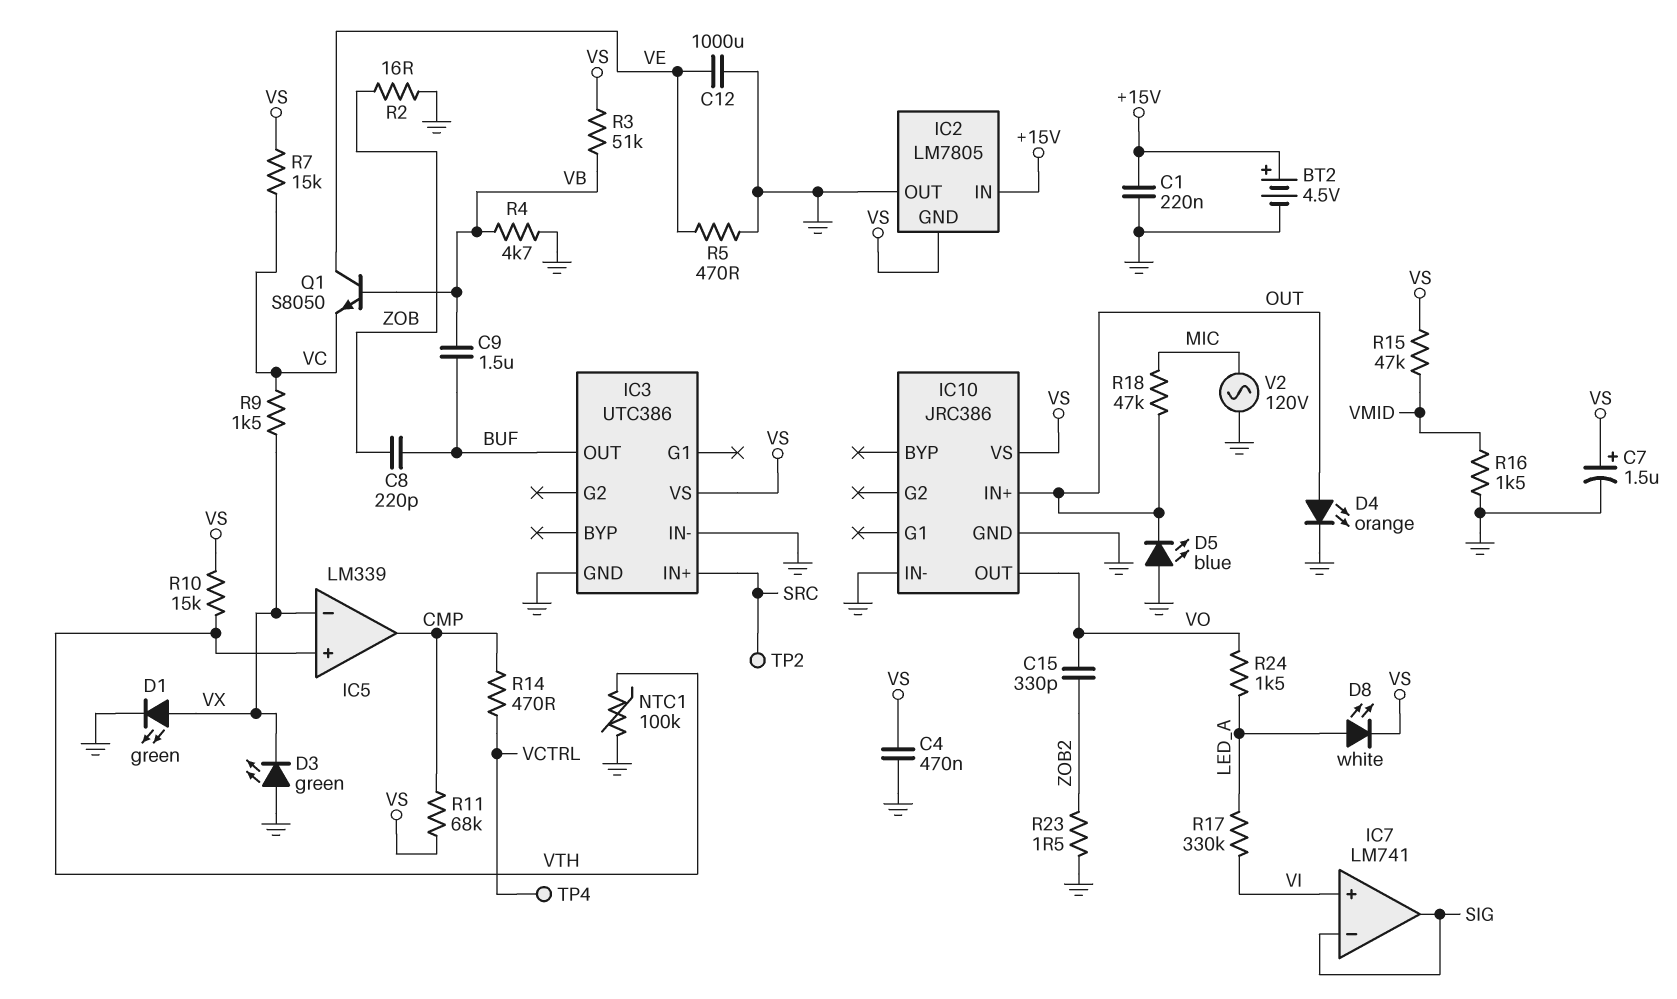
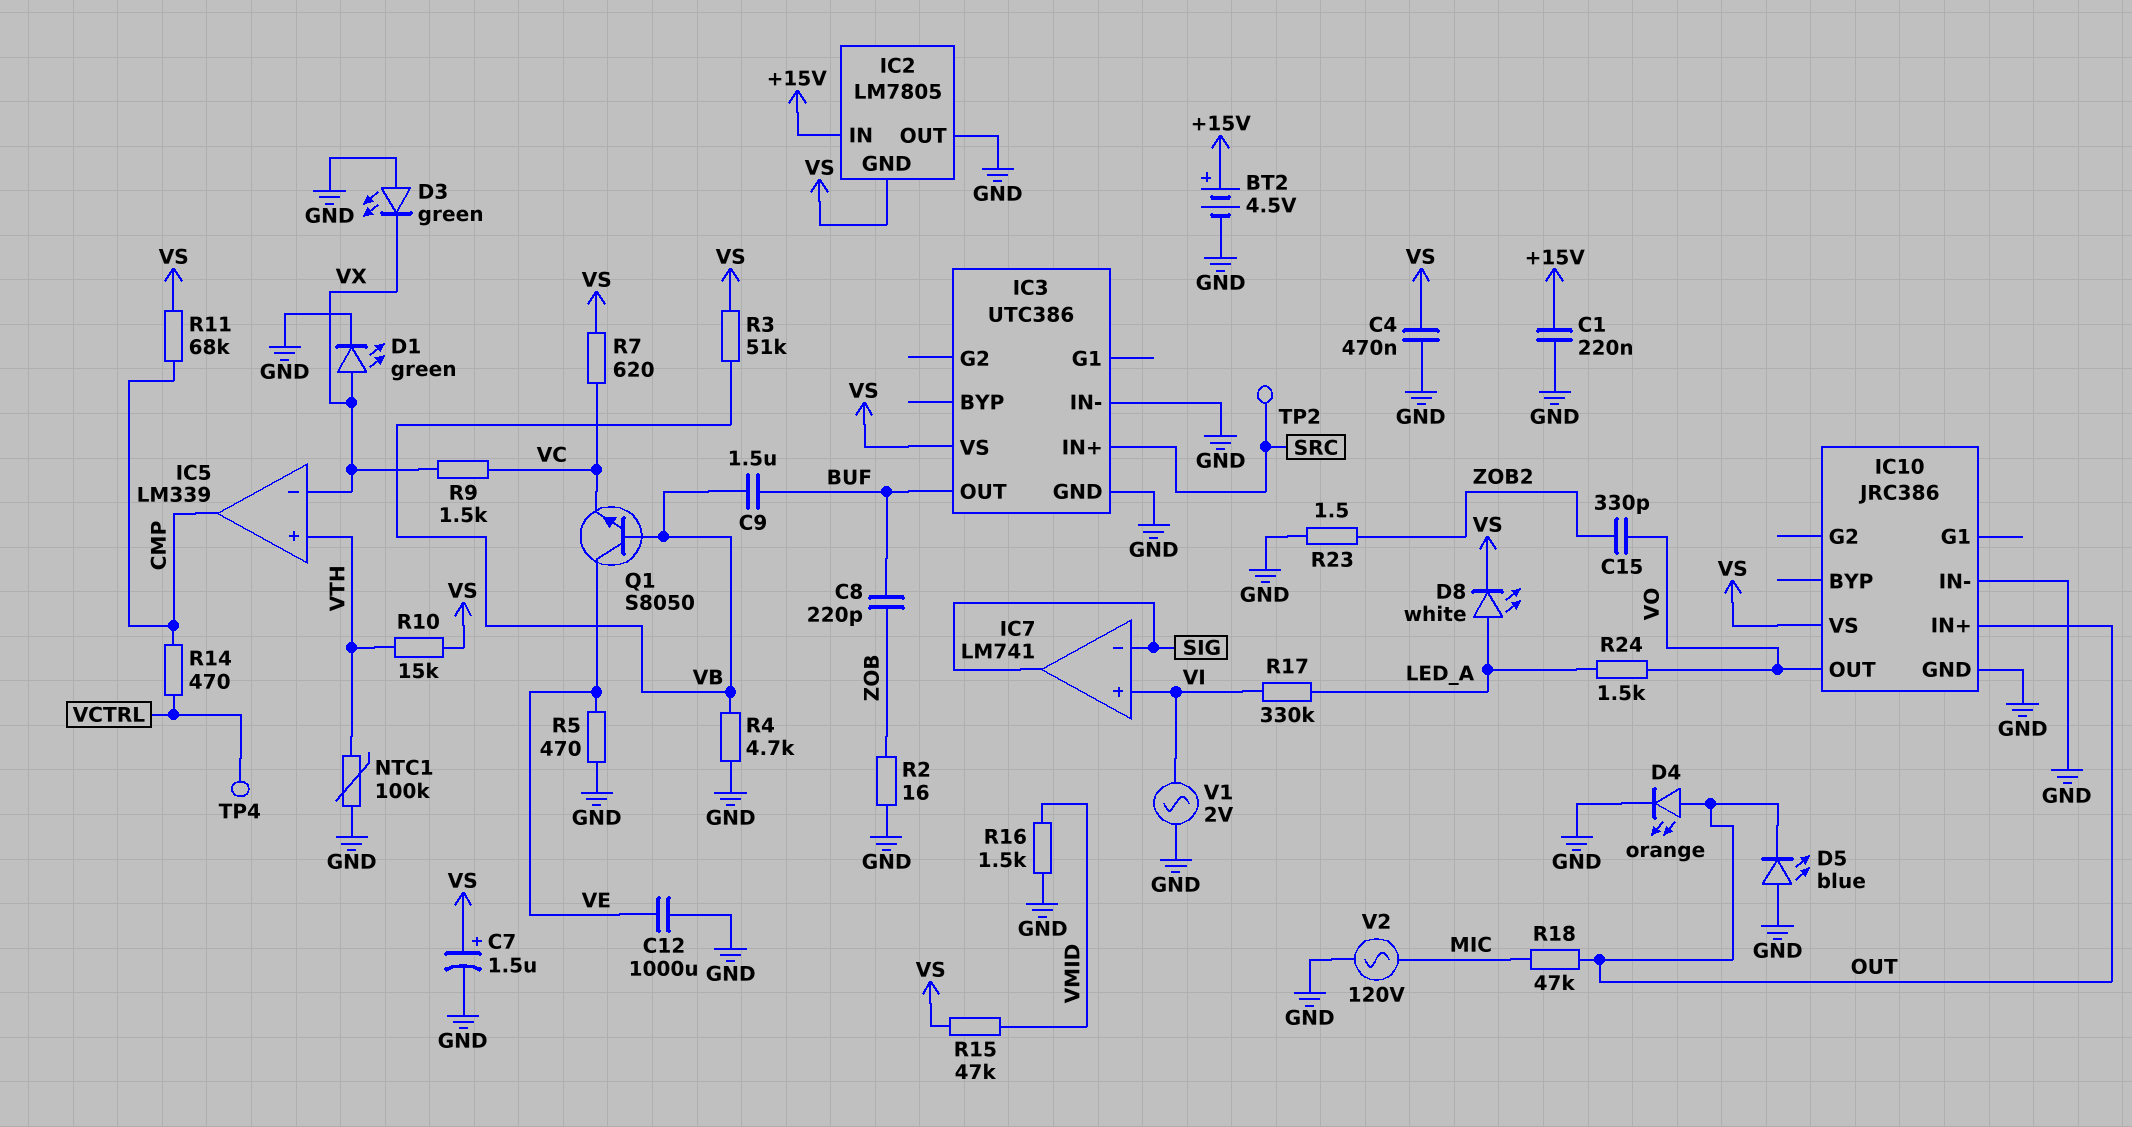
R7: 15k (VC, VS) -> 620 (VC, VS)
V1: none -> AC 2V (GND, VI)

